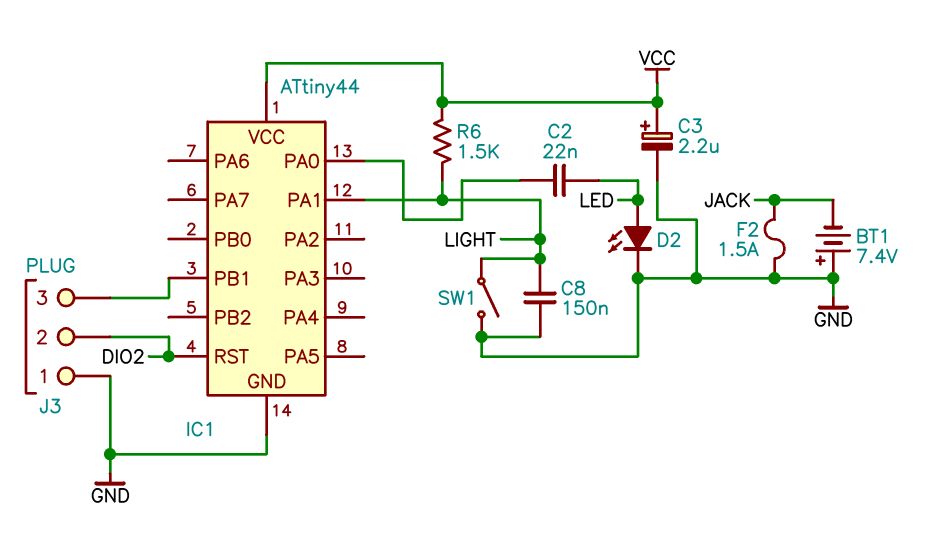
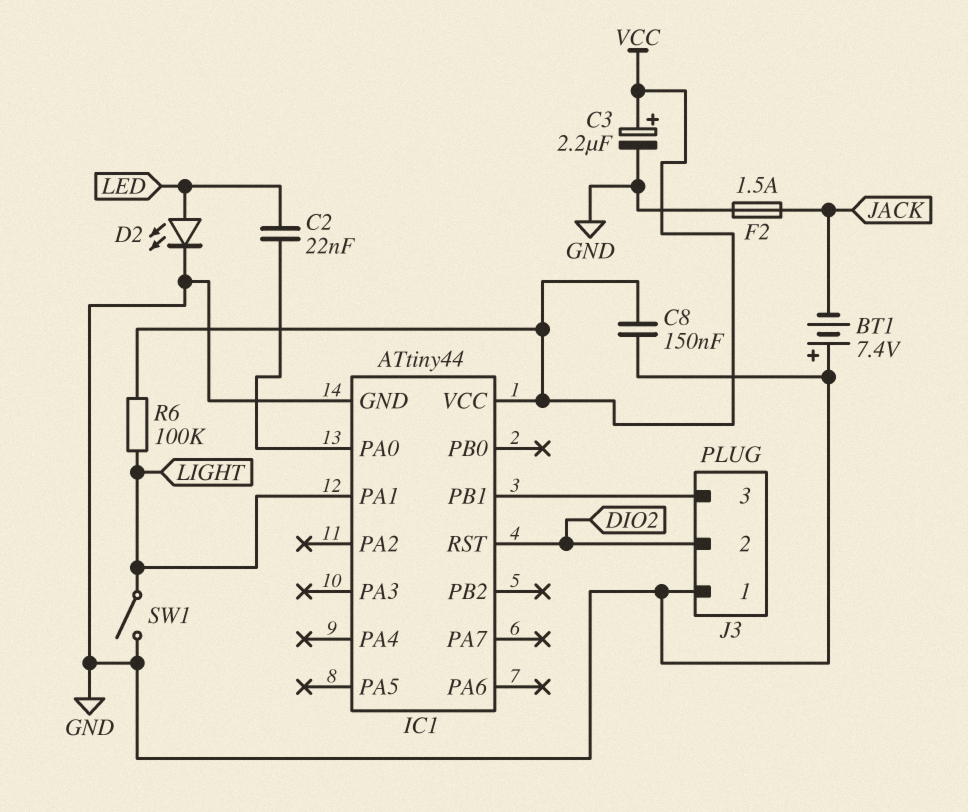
C8: 150nF (GND, LIGHT) -> 150nF (GND, VCC)
R6: 1.5k (LIGHT, VCC) -> 100k (LIGHT, VCC)

